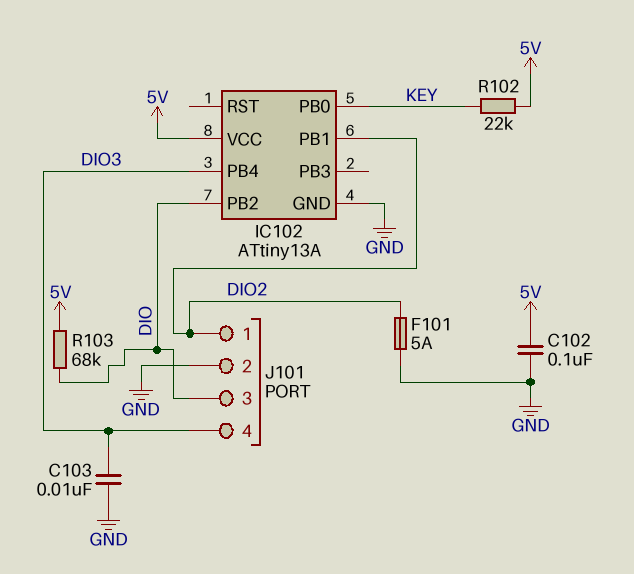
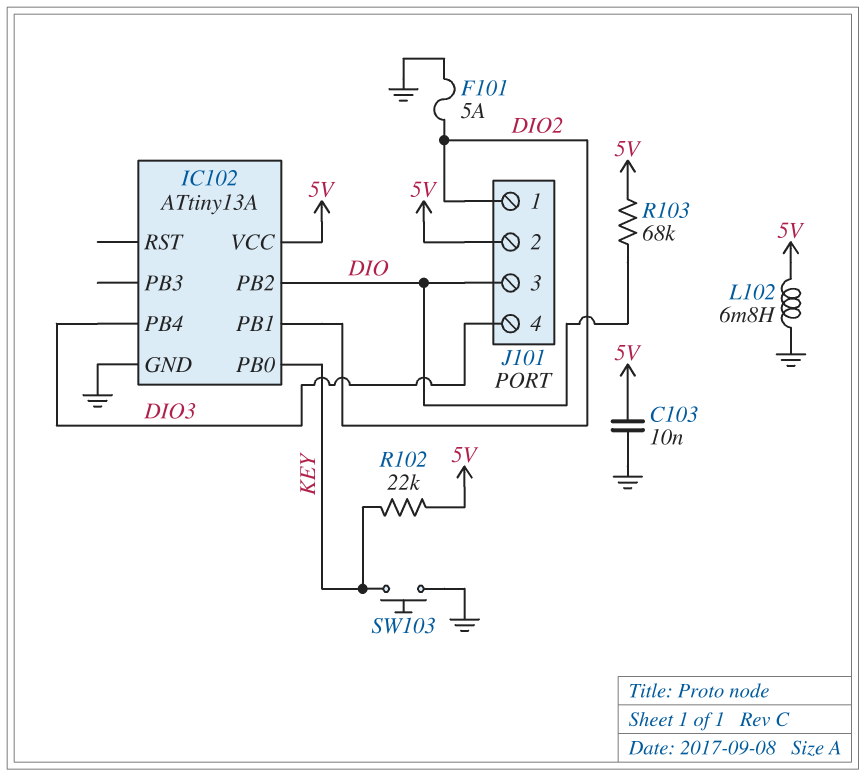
C102: 100nF (5V, GND) -> none
C103: 10nF (DIO3, GND) -> 10nF (5V, GND)
J101 pin 2: GND -> 5V
L102: none -> 6.8mH (5V, GND)
SW103: none -> button (GND, KEY)

